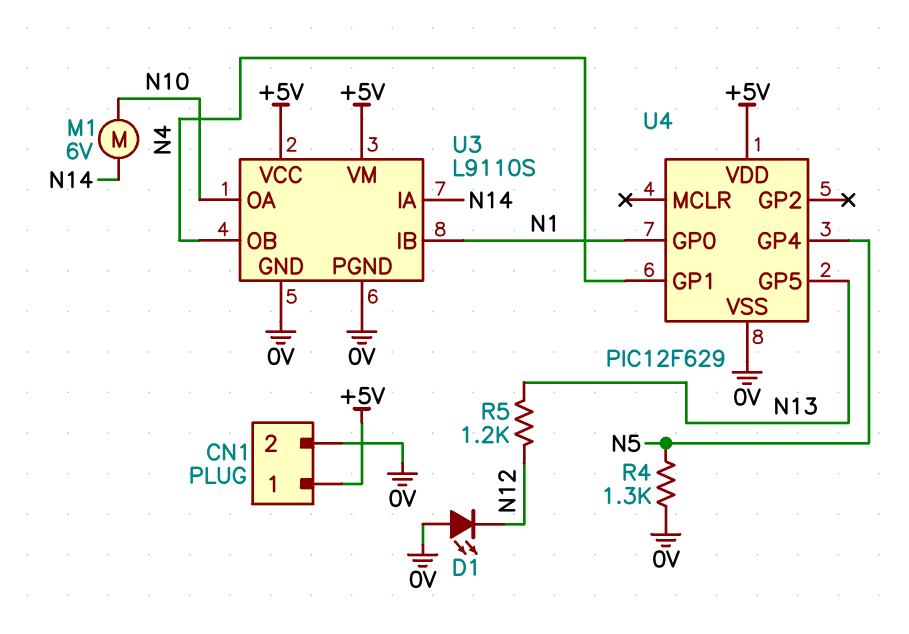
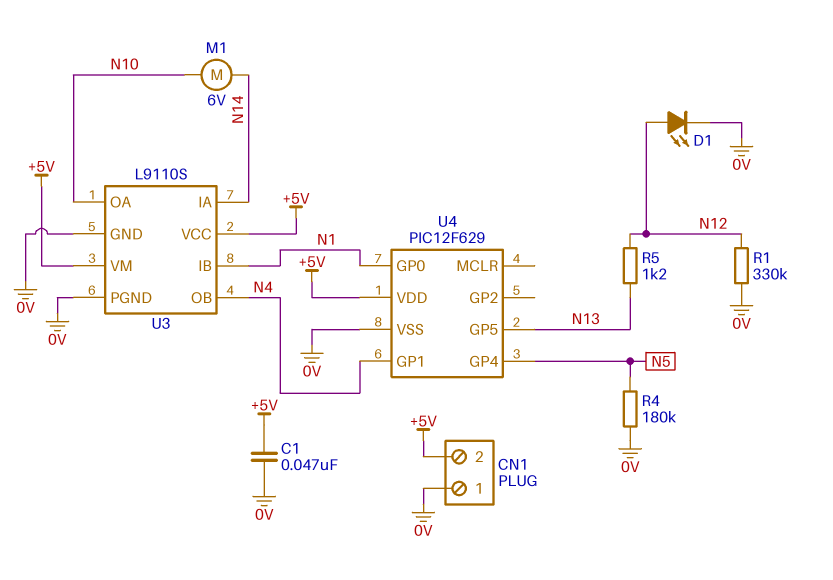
C1: none -> 47nF (+5V, 0V)
CN1 pin 1: +5V -> 0V
CN1 pin 2: 0V -> +5V
D1: LED (A 0V, K N12) -> LED (A N12, K 0V)
R1: none -> 330k (0V, N12)
R4: 1.3k (0V, N5) -> 180k (0V, N5)

